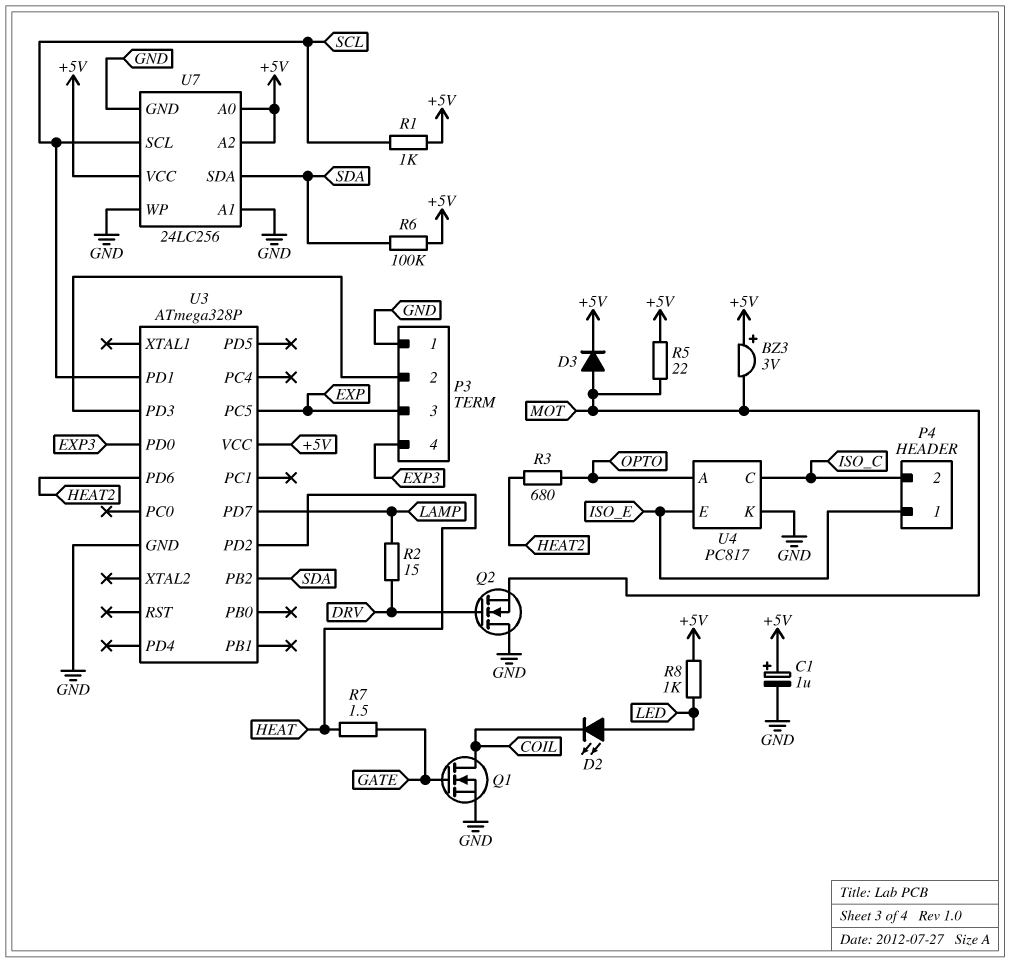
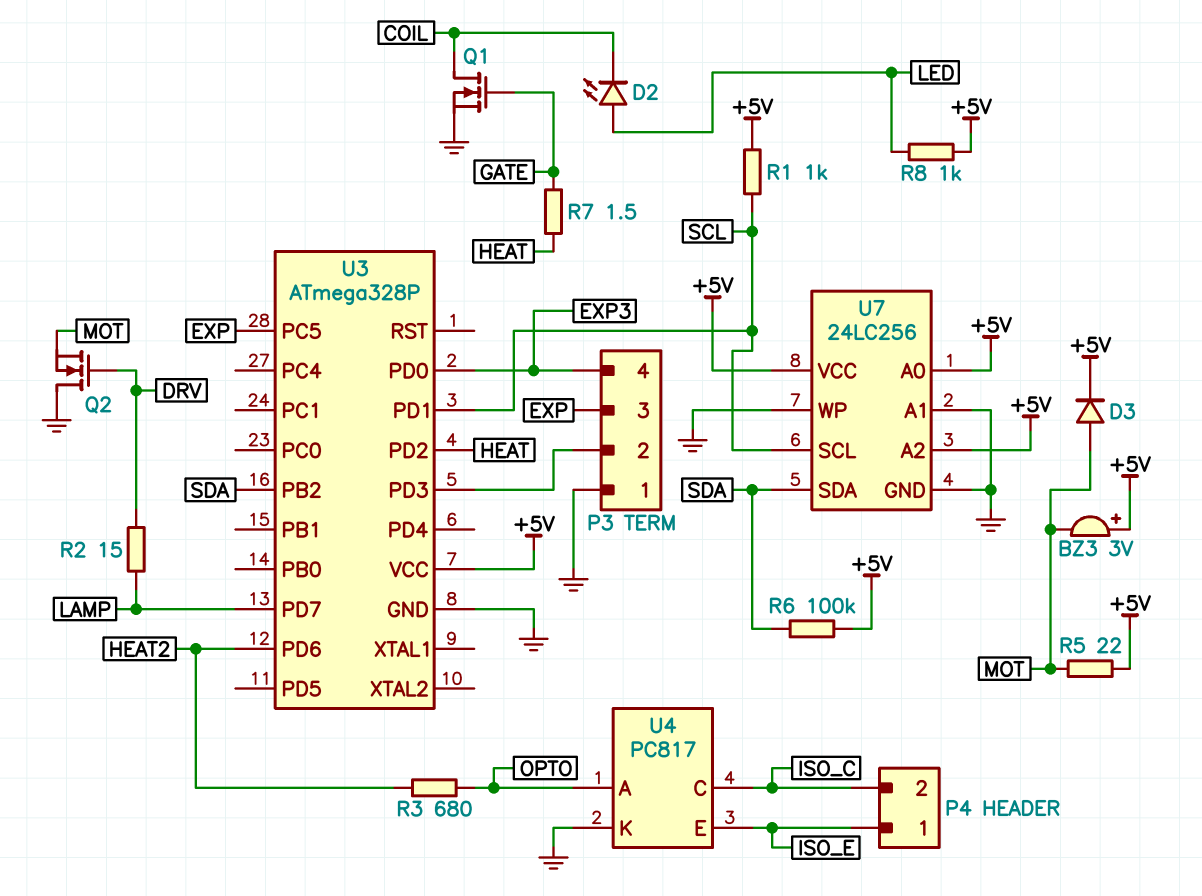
C1: 1uF (plus +5V, minus GND) -> none

